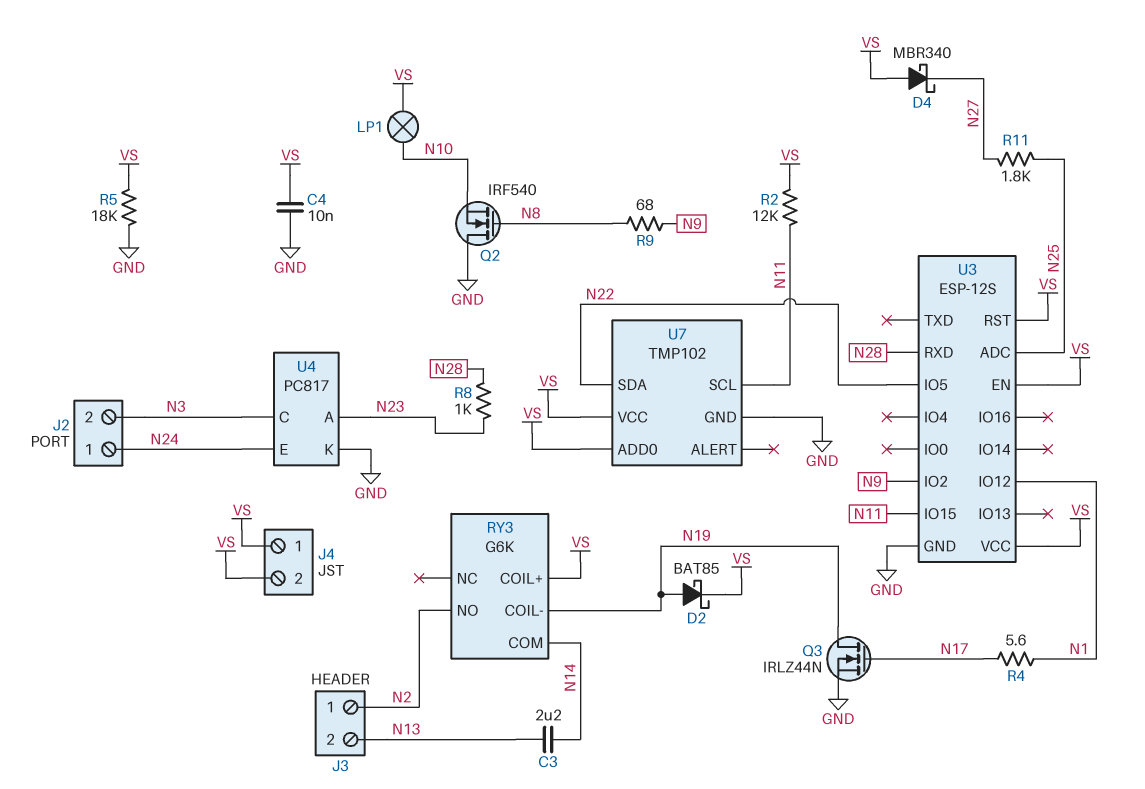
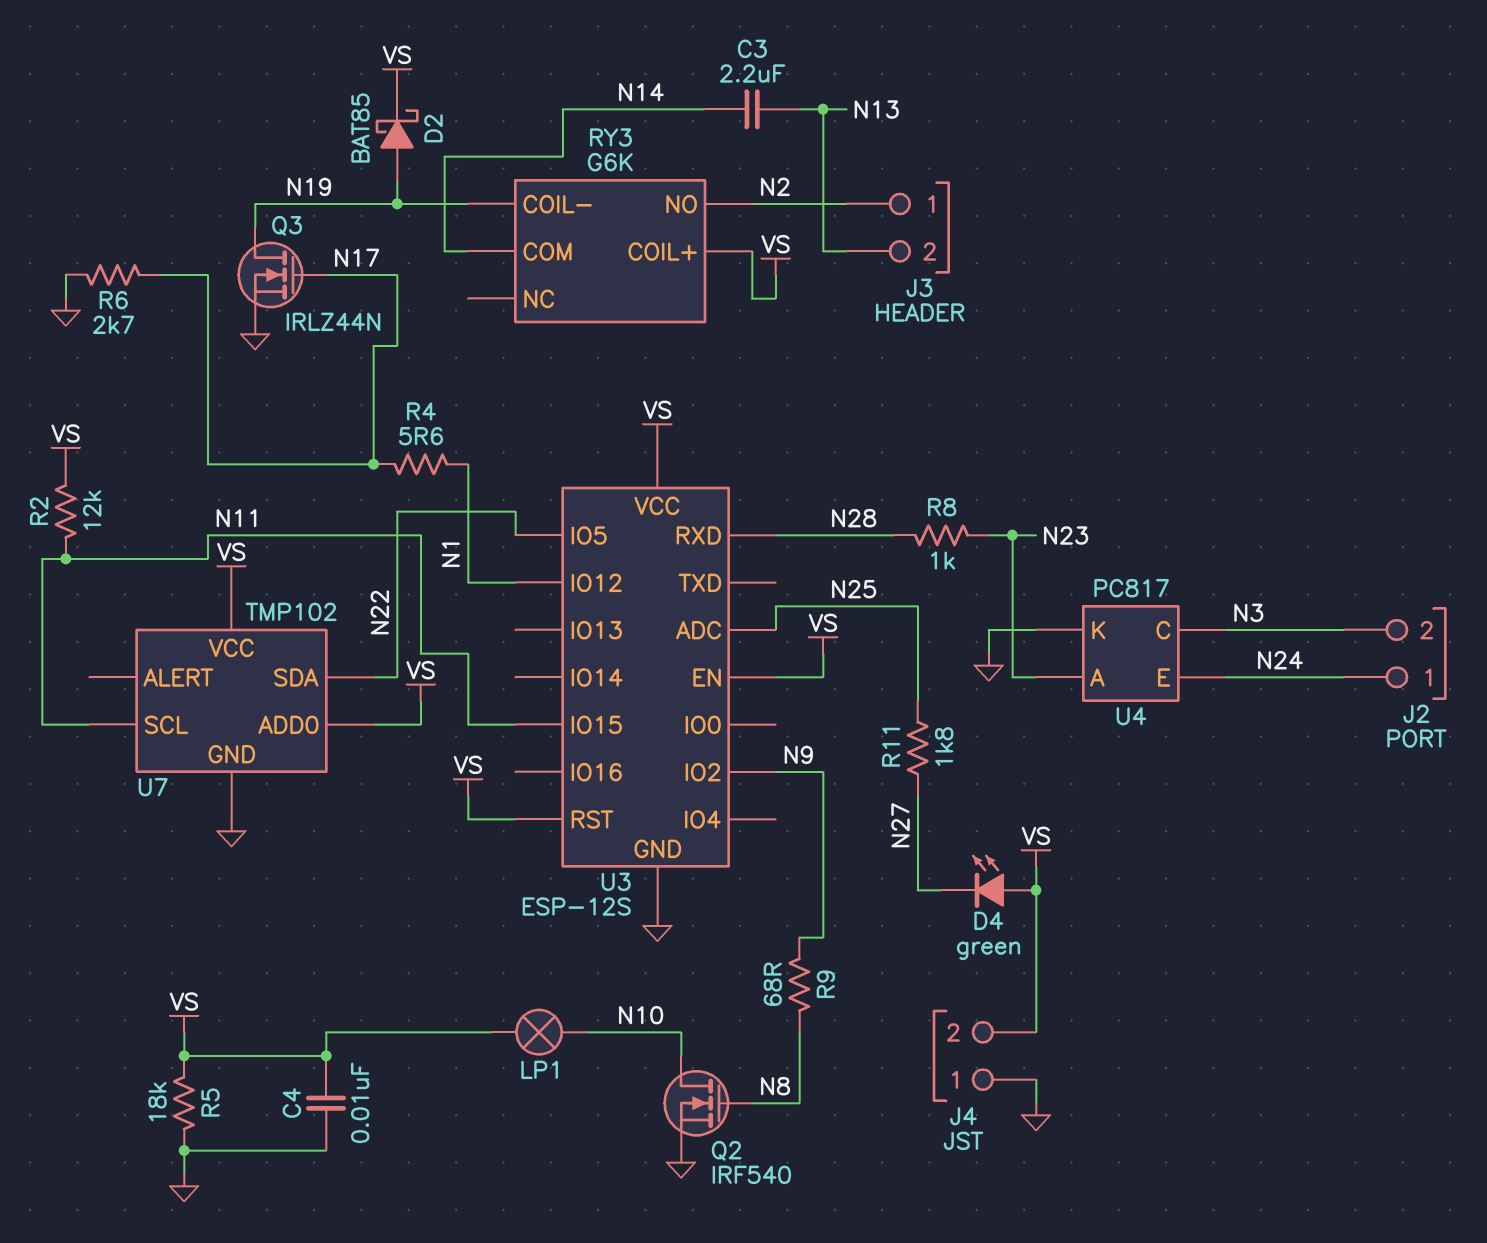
D4: schottky MBR340 (A VS, K N27) -> LED green (A VS, K N27)
J4 pin 1: VS -> GND
Q2: NMOS IRF540 (G N8, D GND, S N10) -> NMOS IRF540 (G N8, D N10, S GND)
R6: none -> 2.7k (GND, N17)

